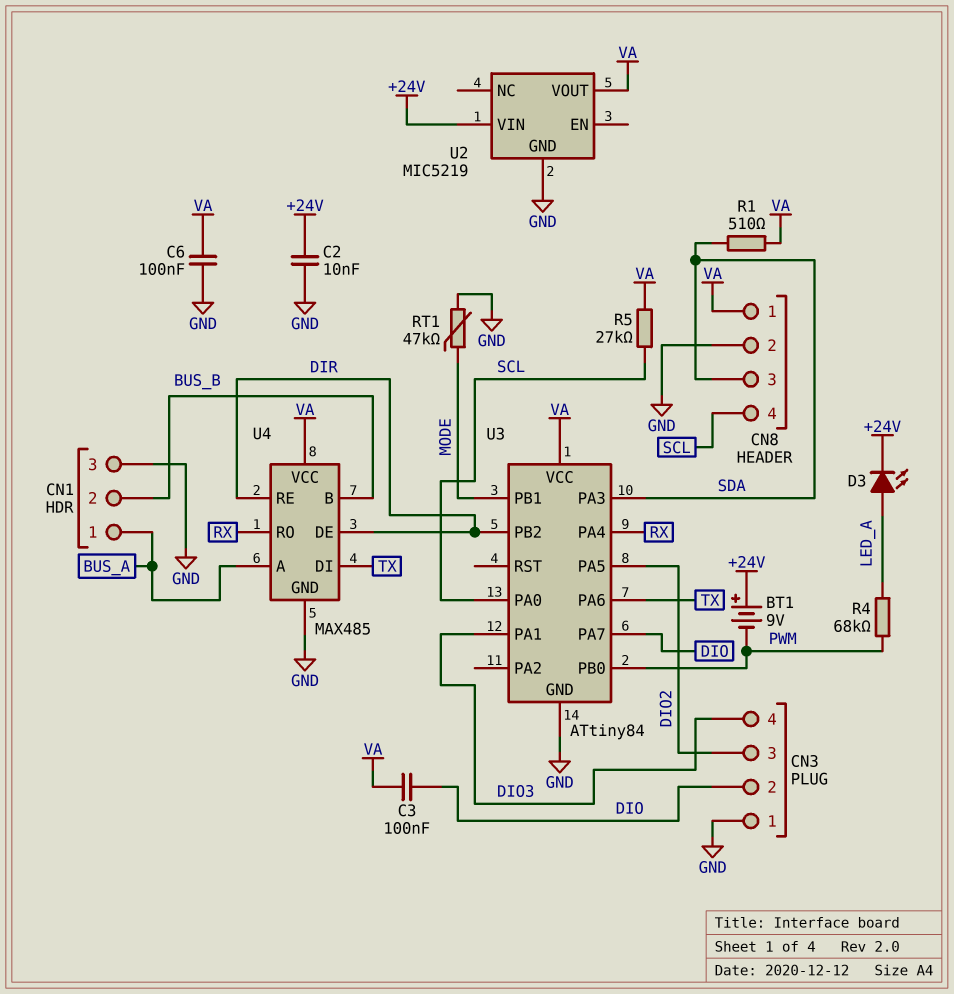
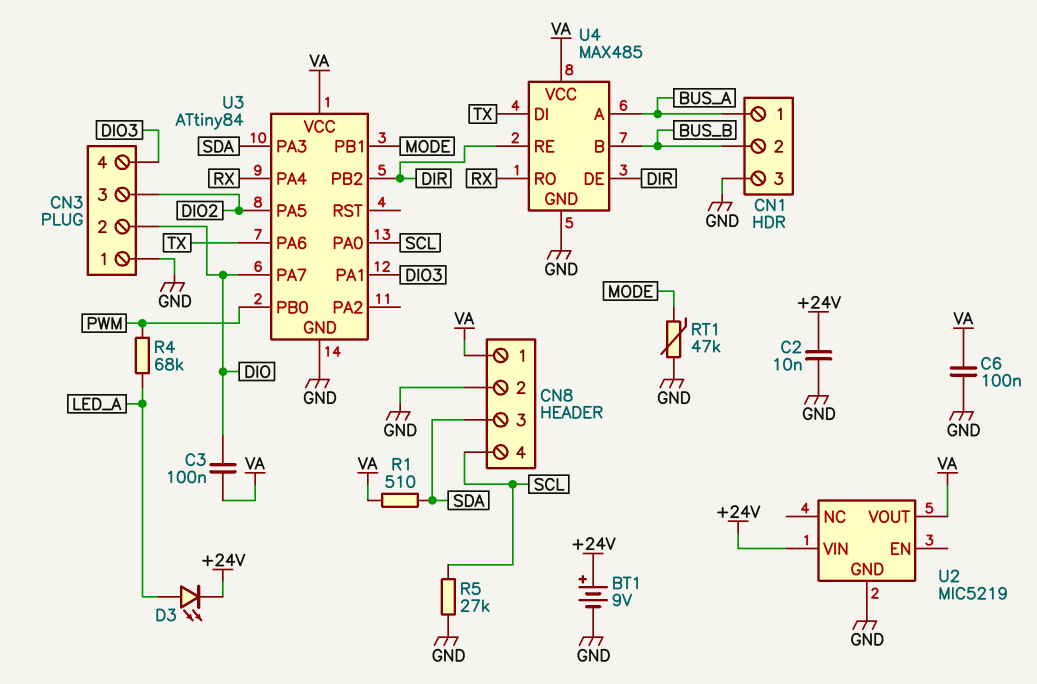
BT1: 9V (plus +24V, minus PWM) -> 9V (plus +24V, minus GND)
R5: 27k (SCL, VA) -> 27k (GND, SCL)

